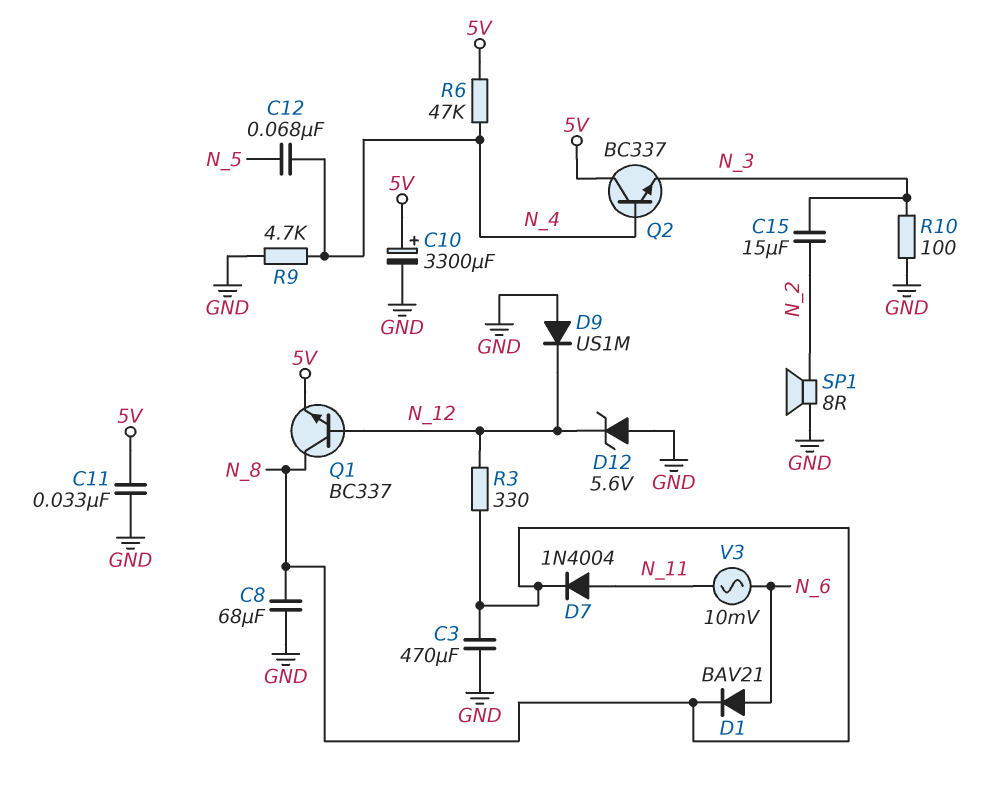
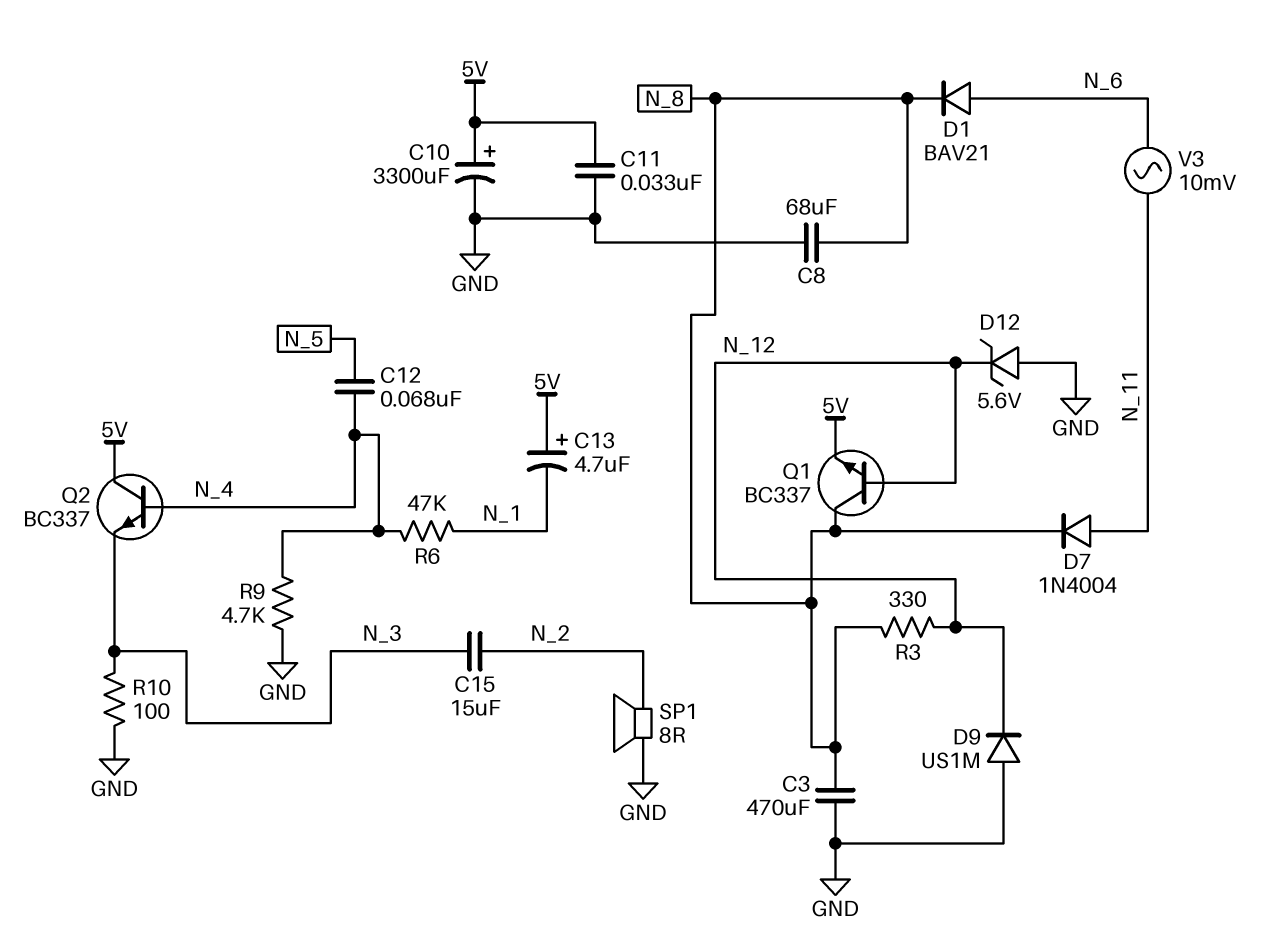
C13: none -> 4.7uF (plus 5V, minus N_1)
R6: 47k (5V, N_4) -> 47k (N_1, N_4)

